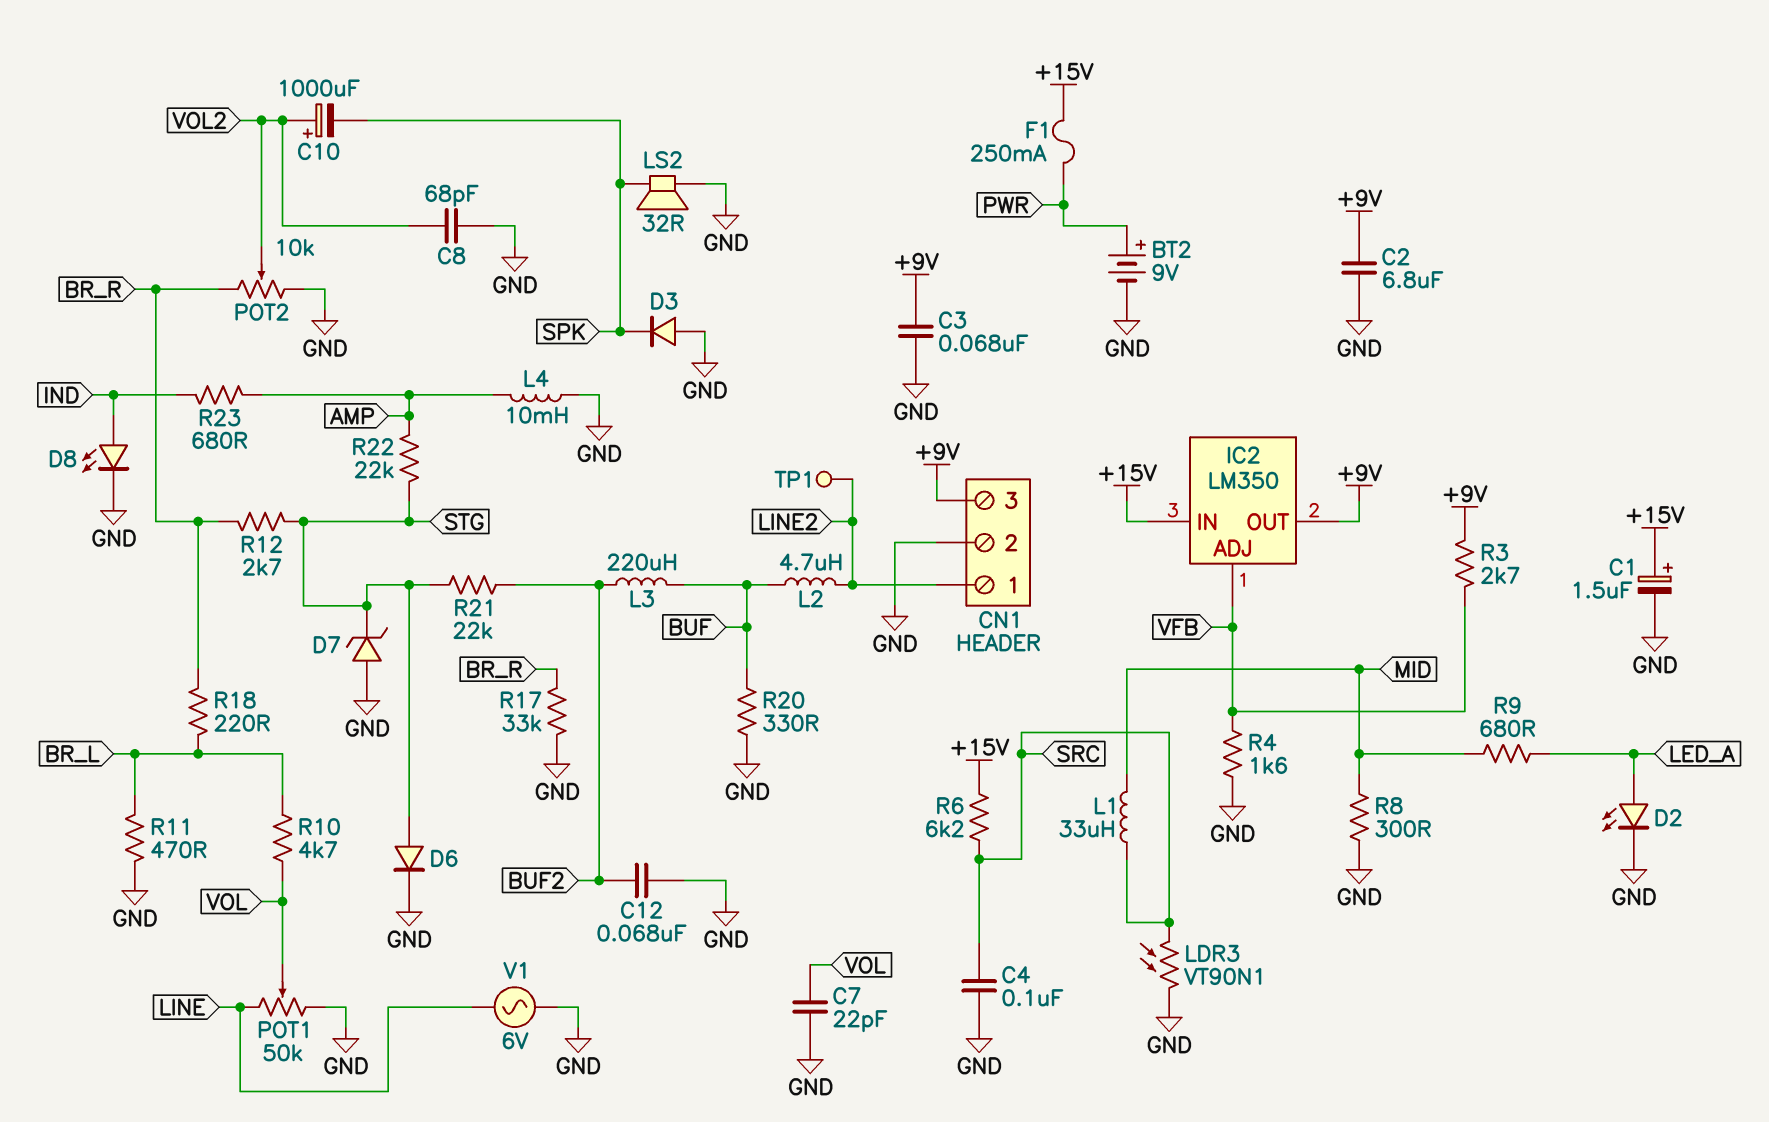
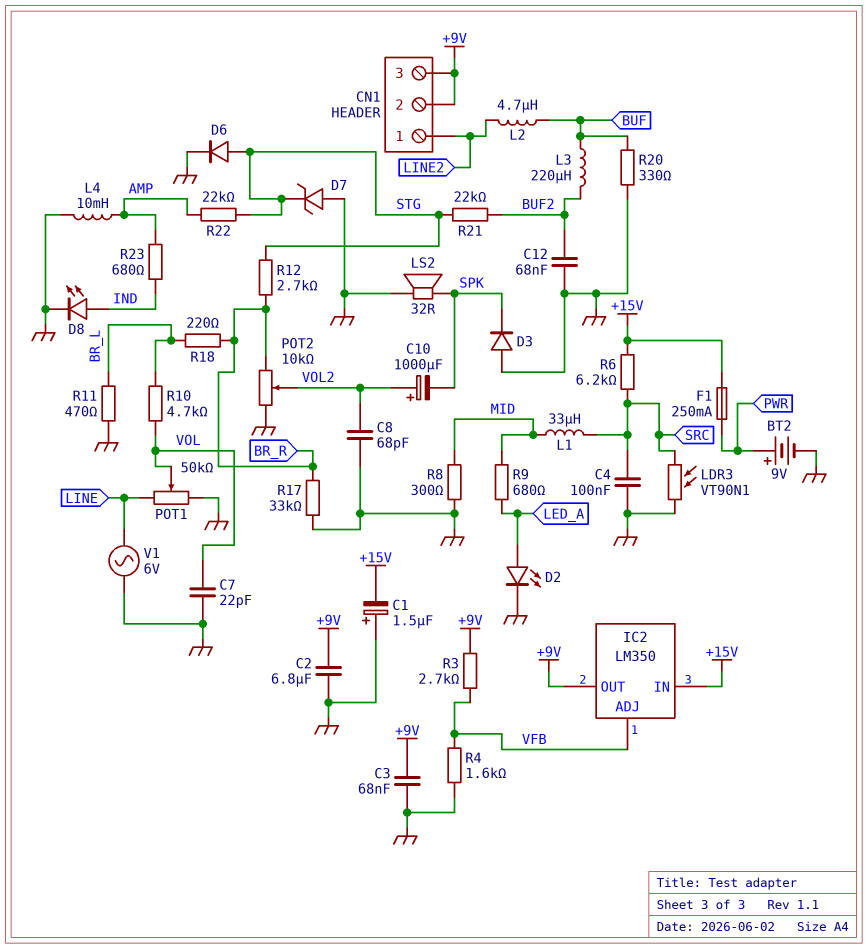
C1: 1.5uF (plus +15V, minus GND) -> 1.5uF (plus GND, minus +15V)
CN1 pin 2: GND -> +9V
TP1: test point (LINE2) -> none

